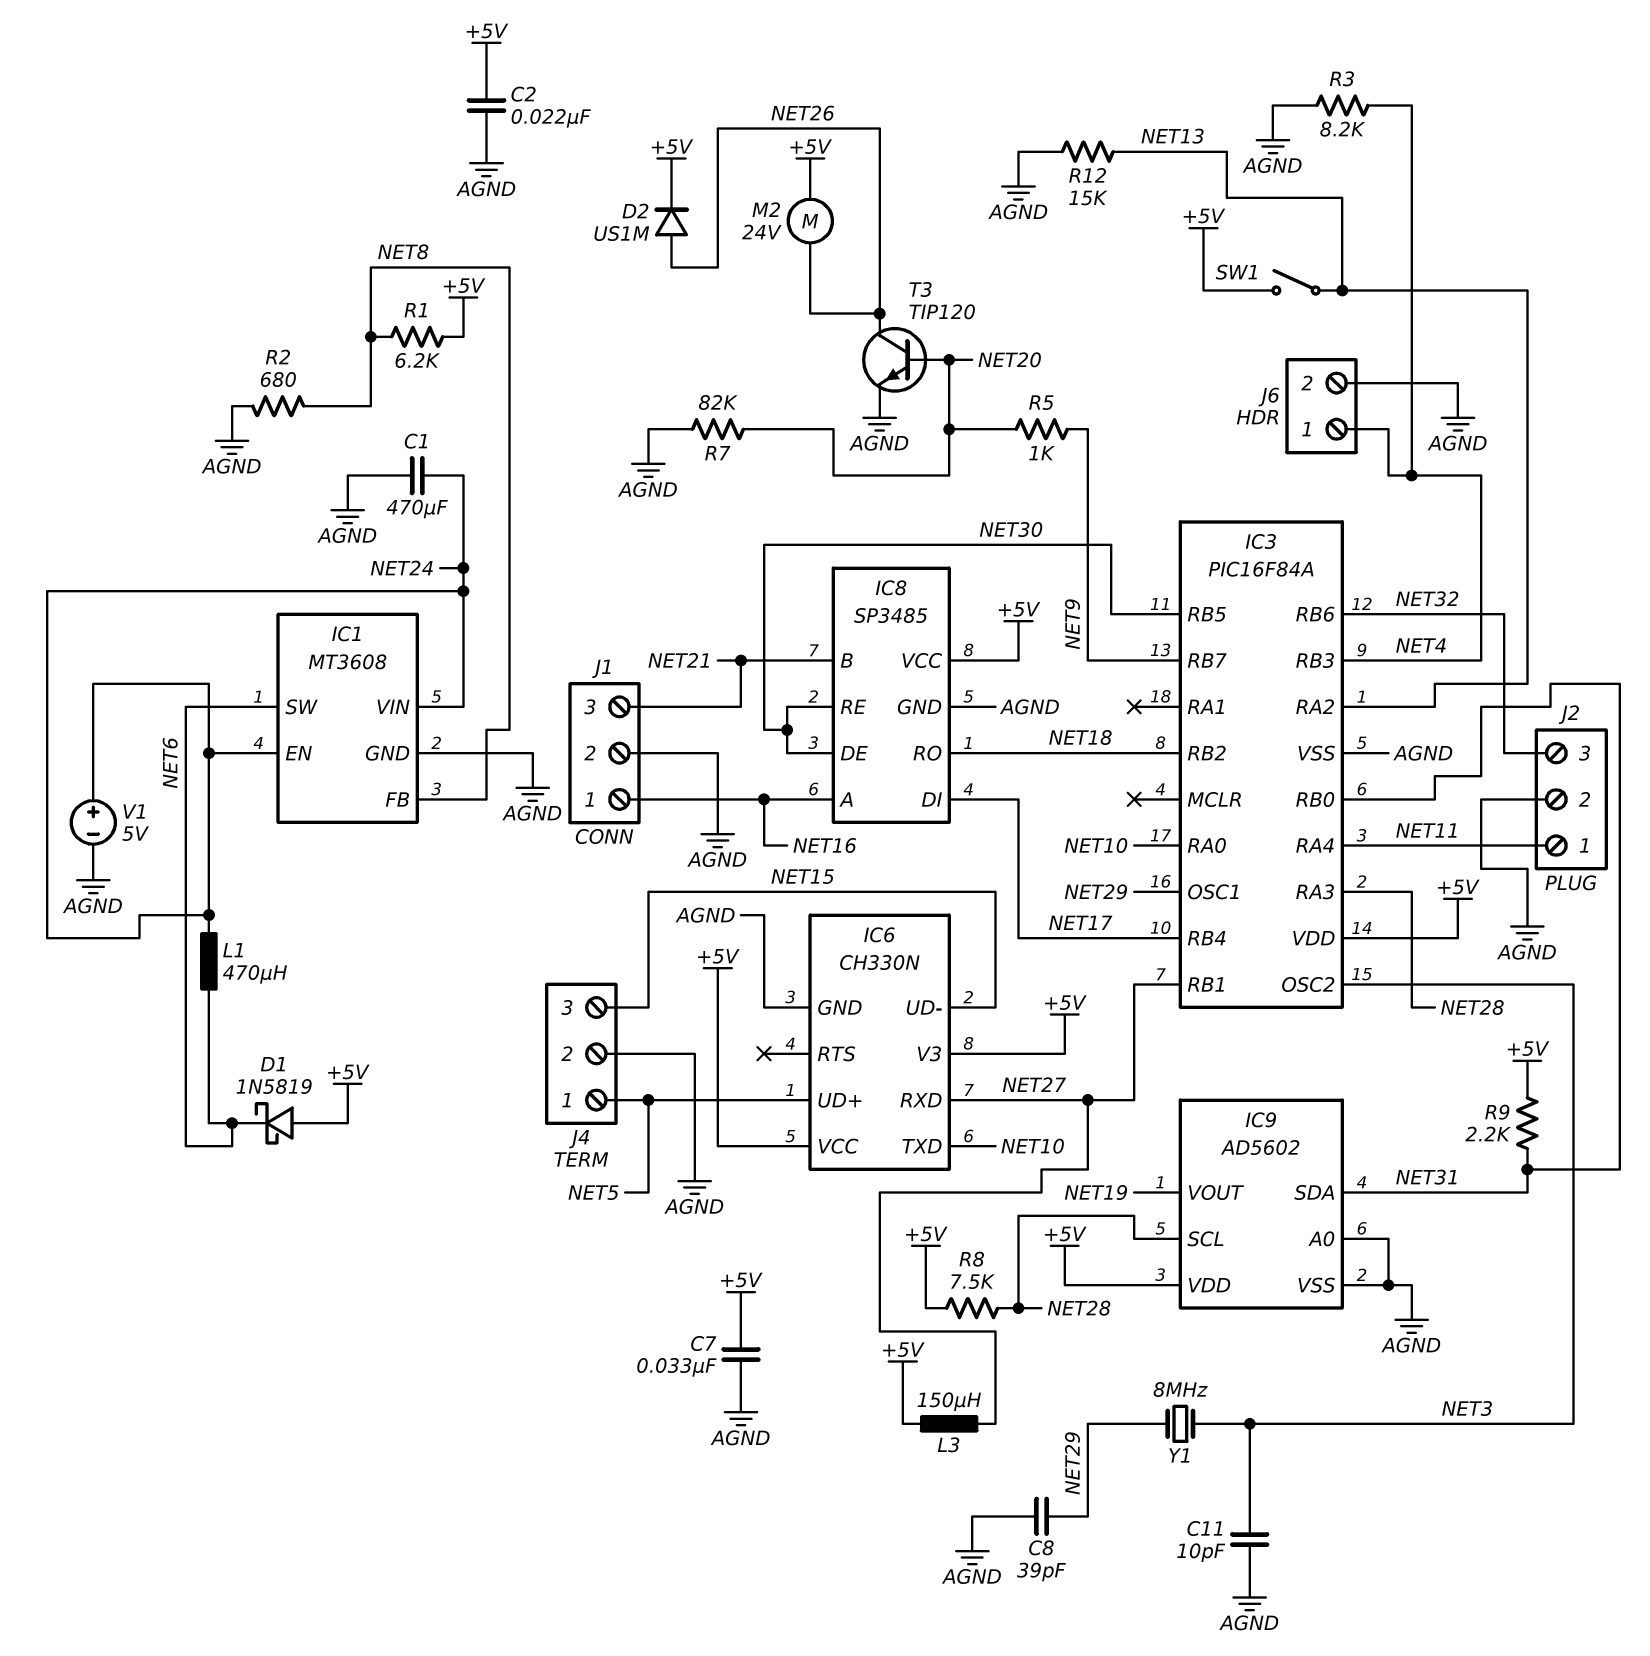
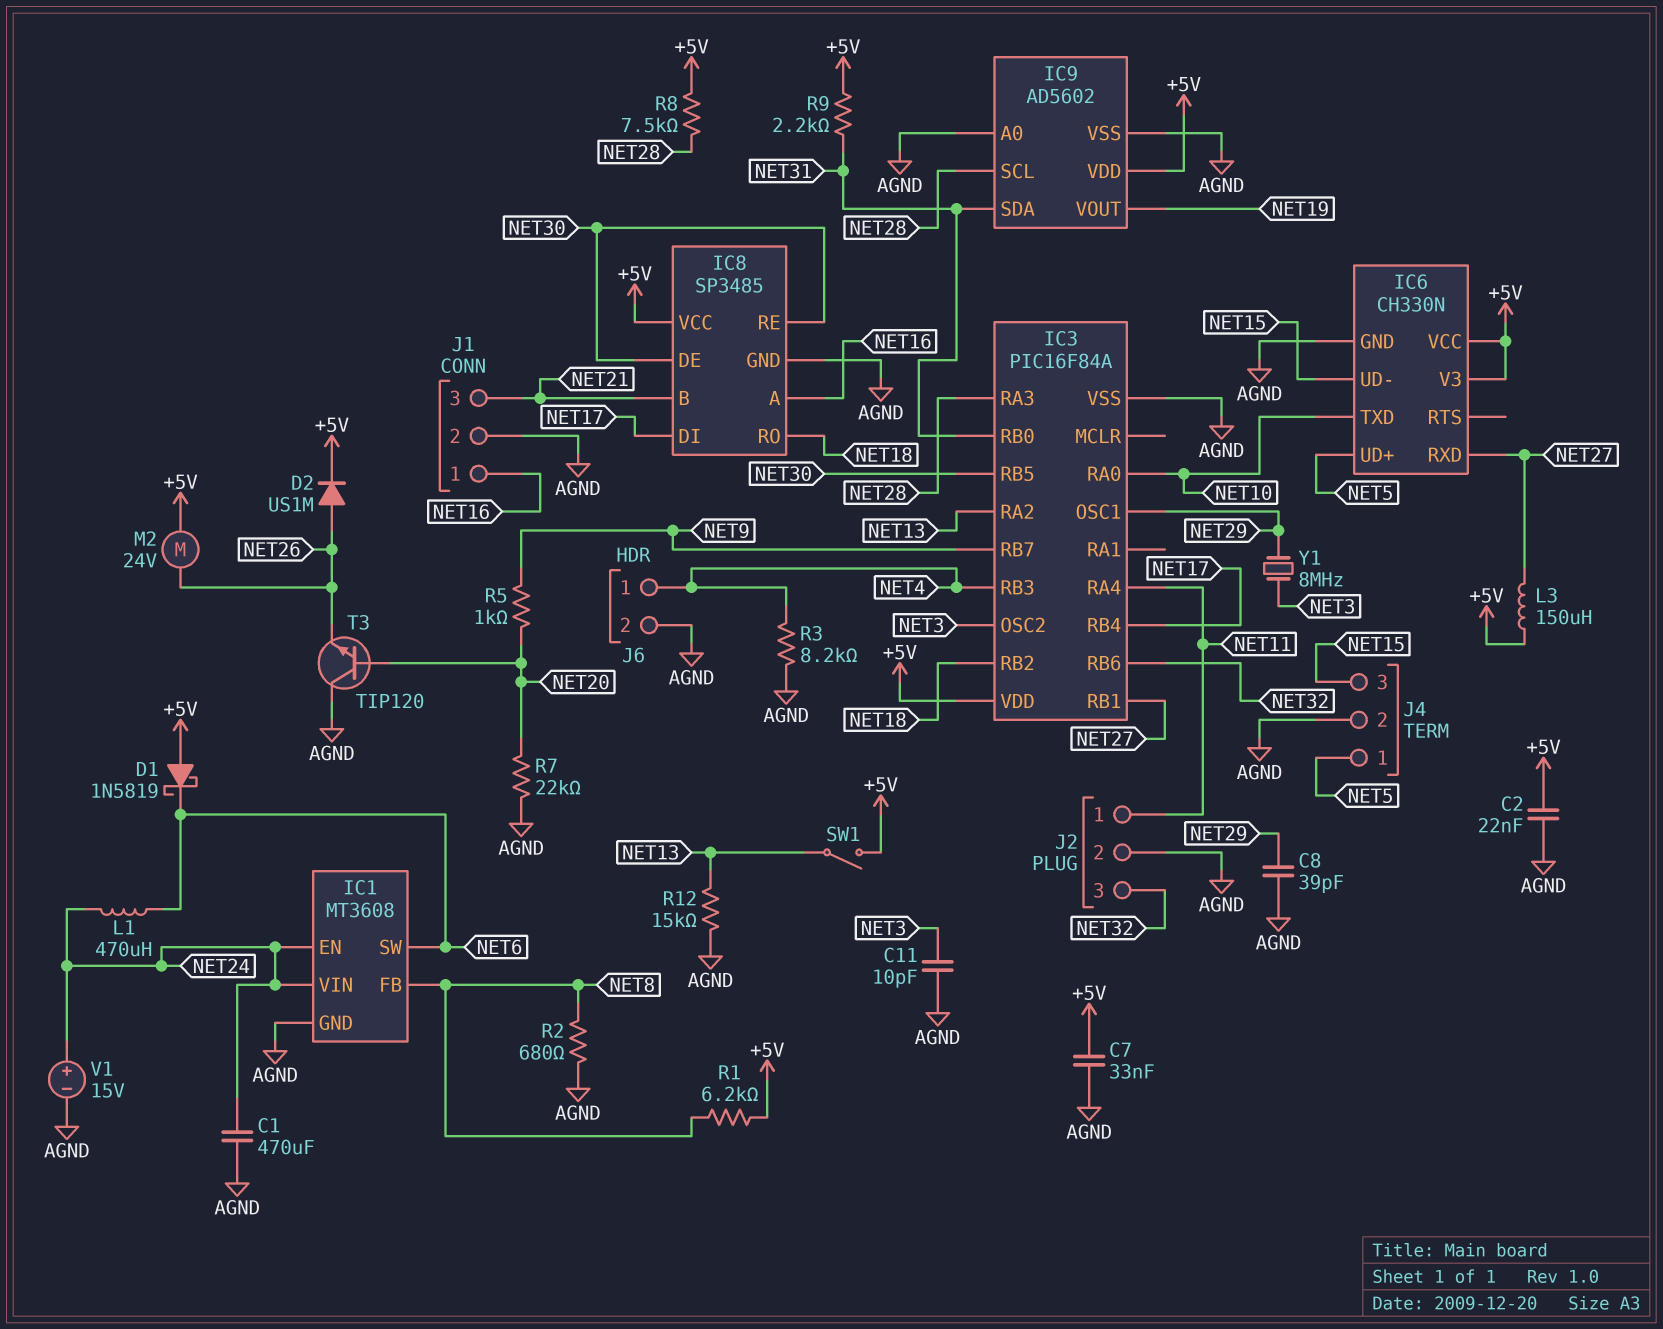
R7: 82k (AGND, NET20) -> 22k (AGND, NET20)
T3: NPN TIP120 (B NET20, C NET26, E AGND) -> NPN TIP120 (B NET20, C AGND, E NET26)
V1: 5V (plus NET24, minus AGND) -> 15V (plus NET24, minus AGND)

